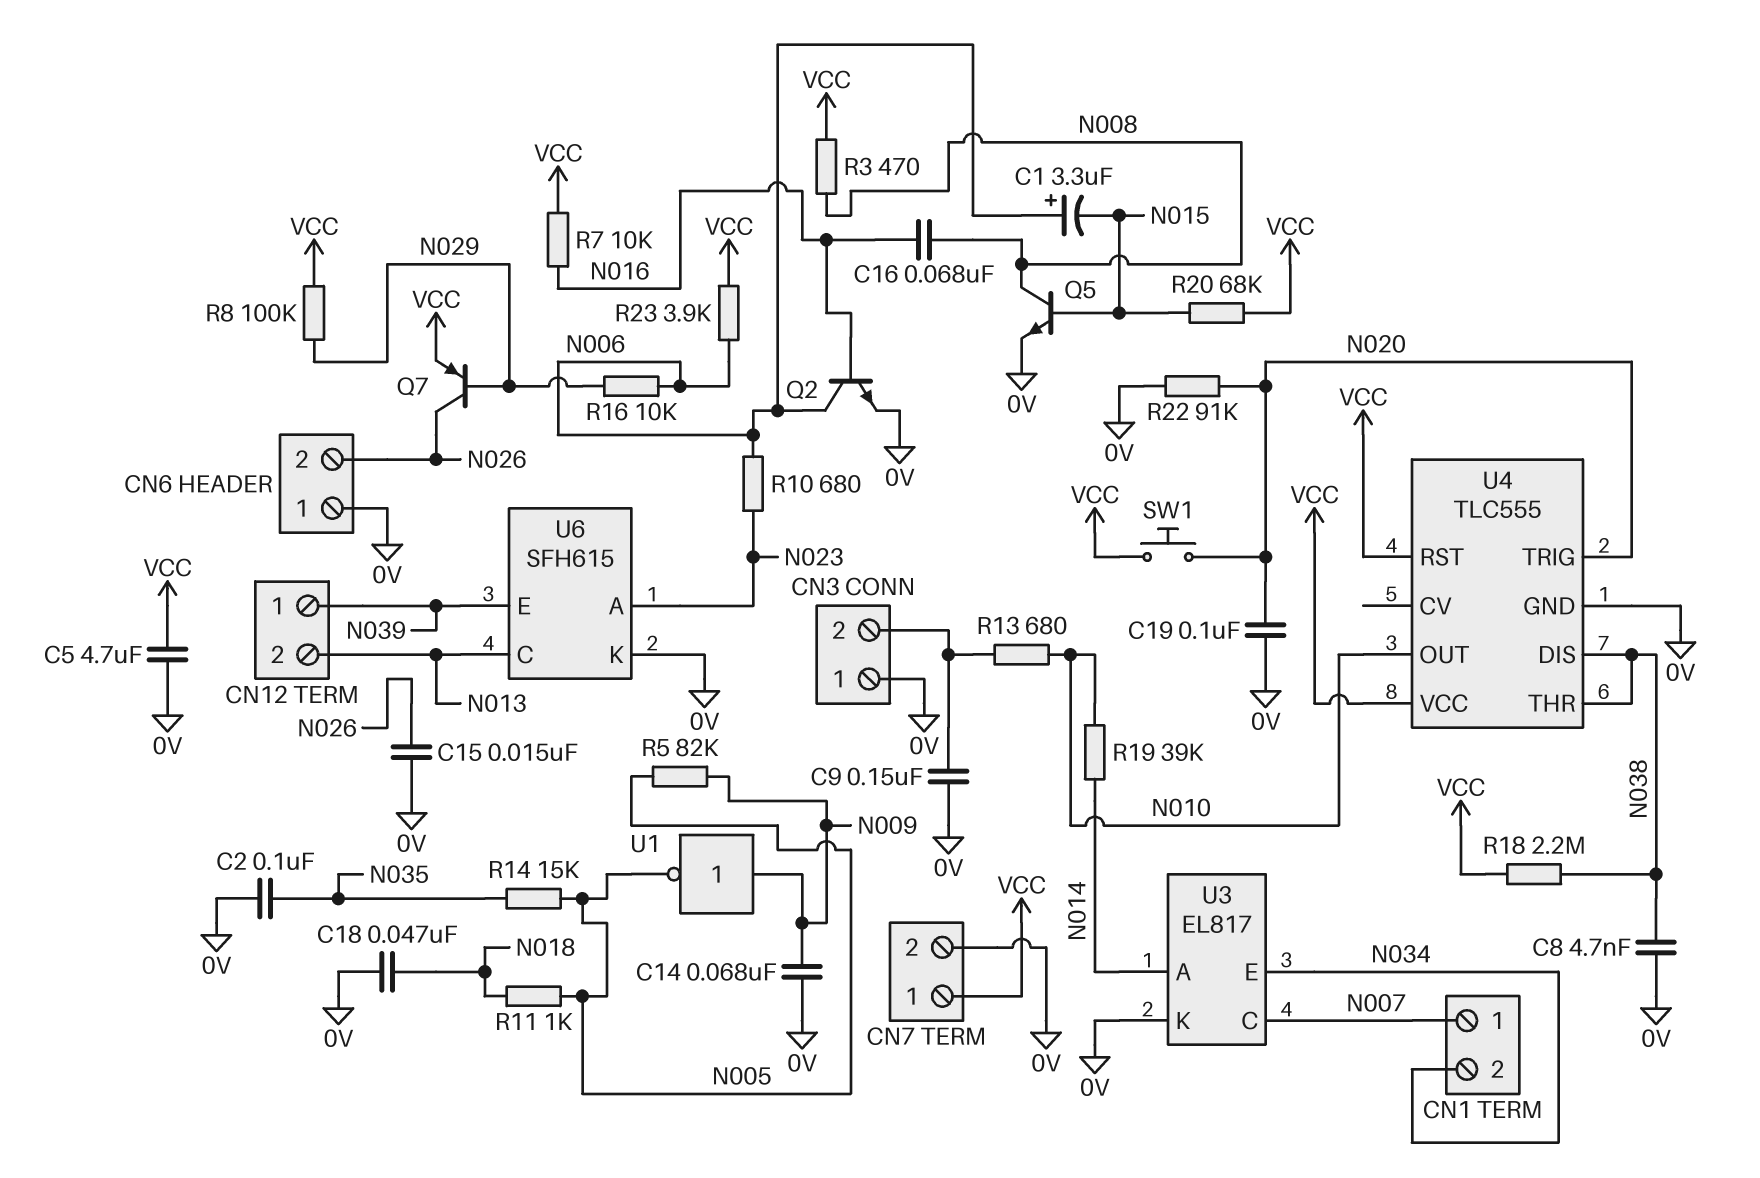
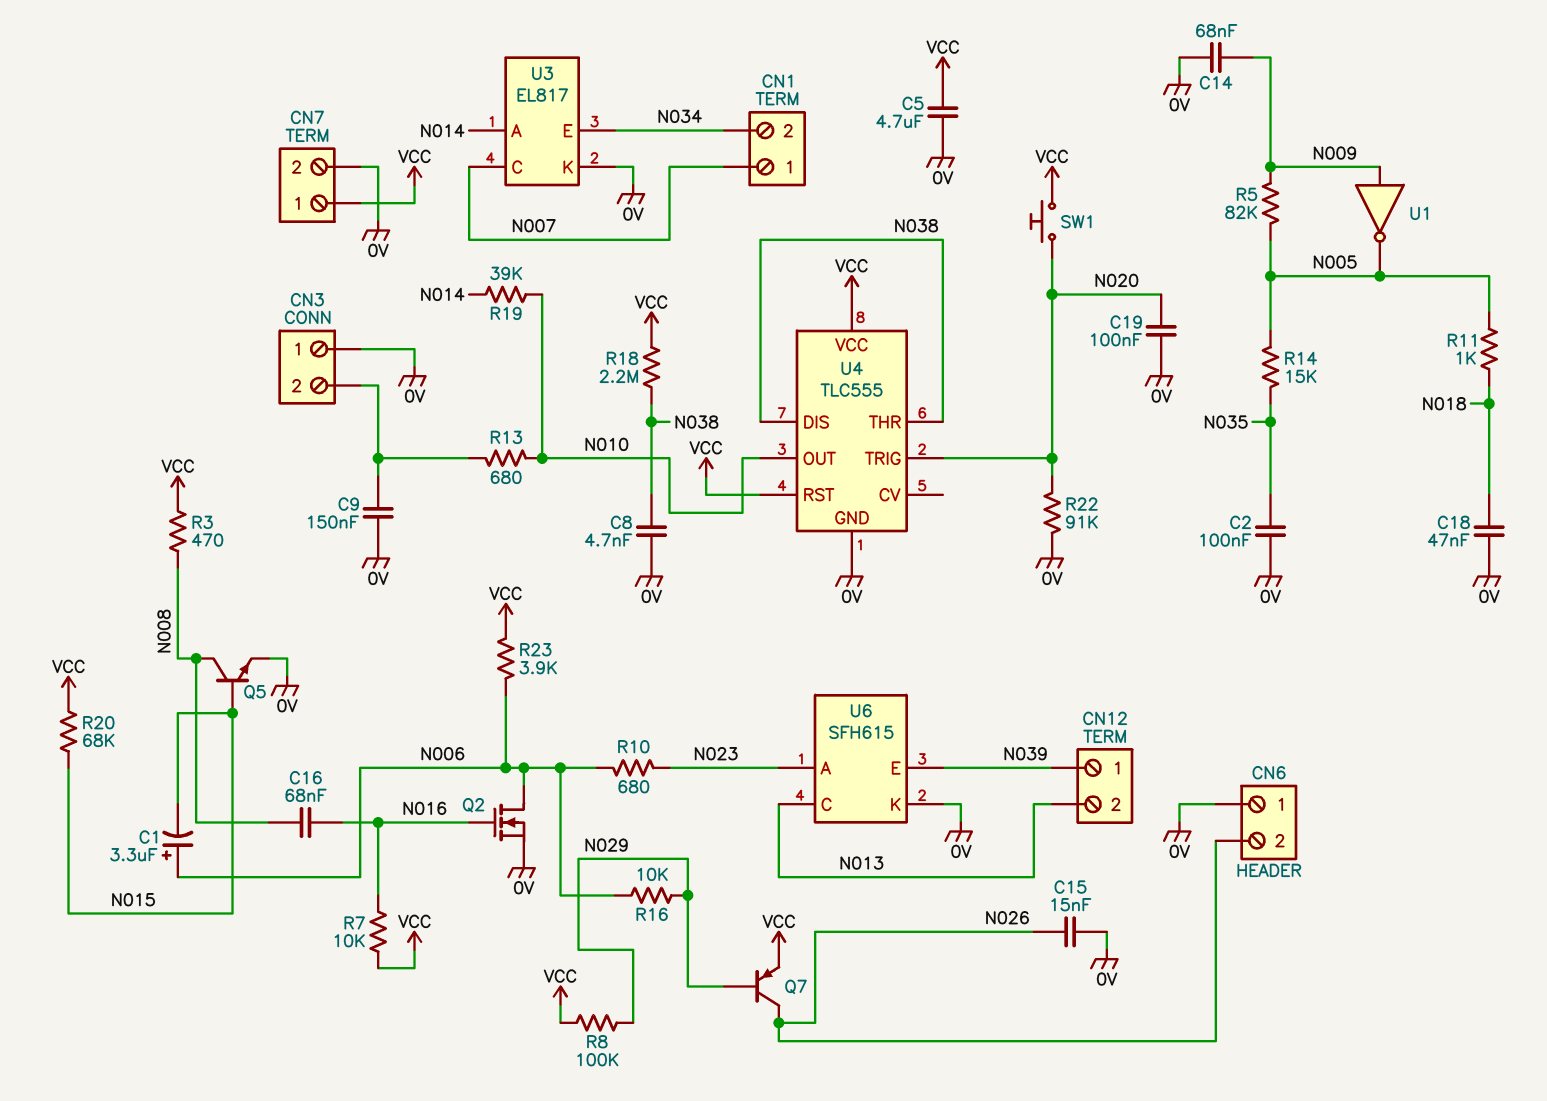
Q2: NPN (B N016, C N006, E 0V) -> NMOS (G N016, D N006, S 0V)

